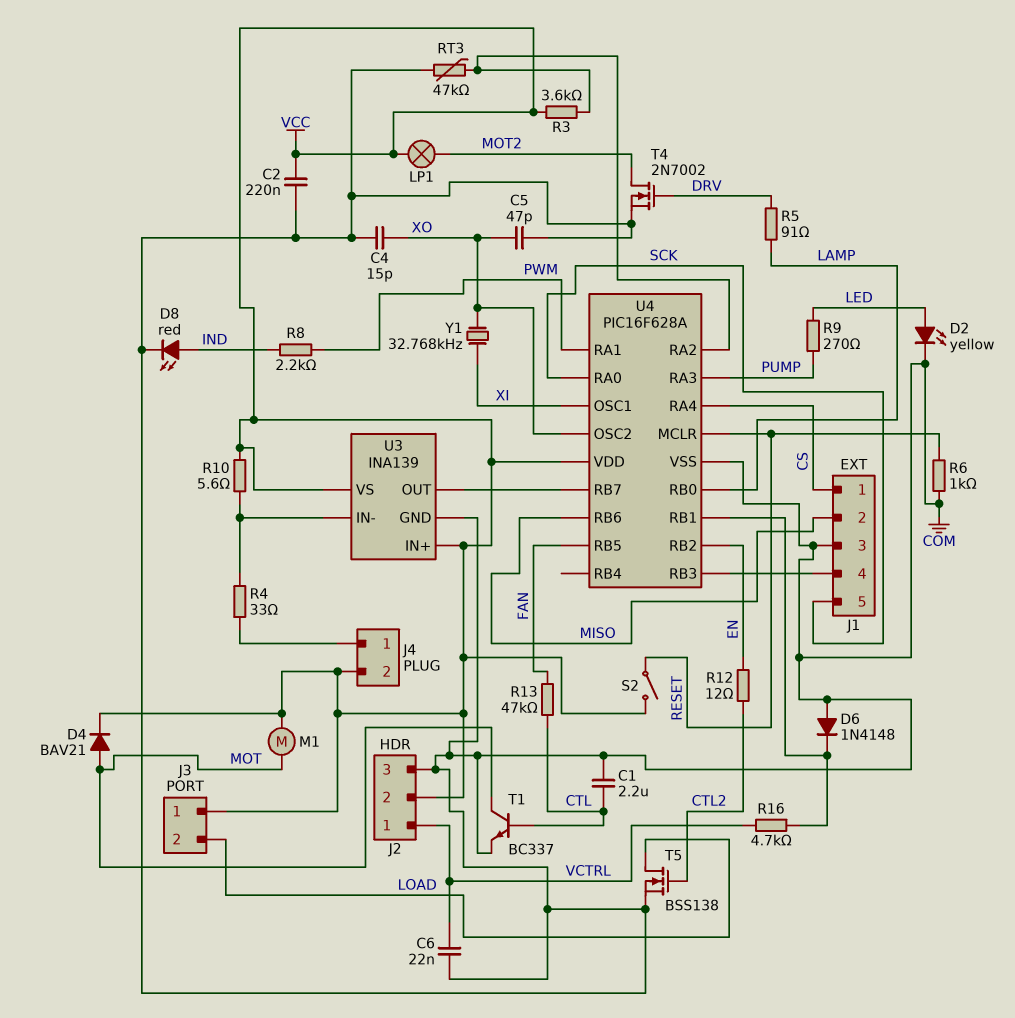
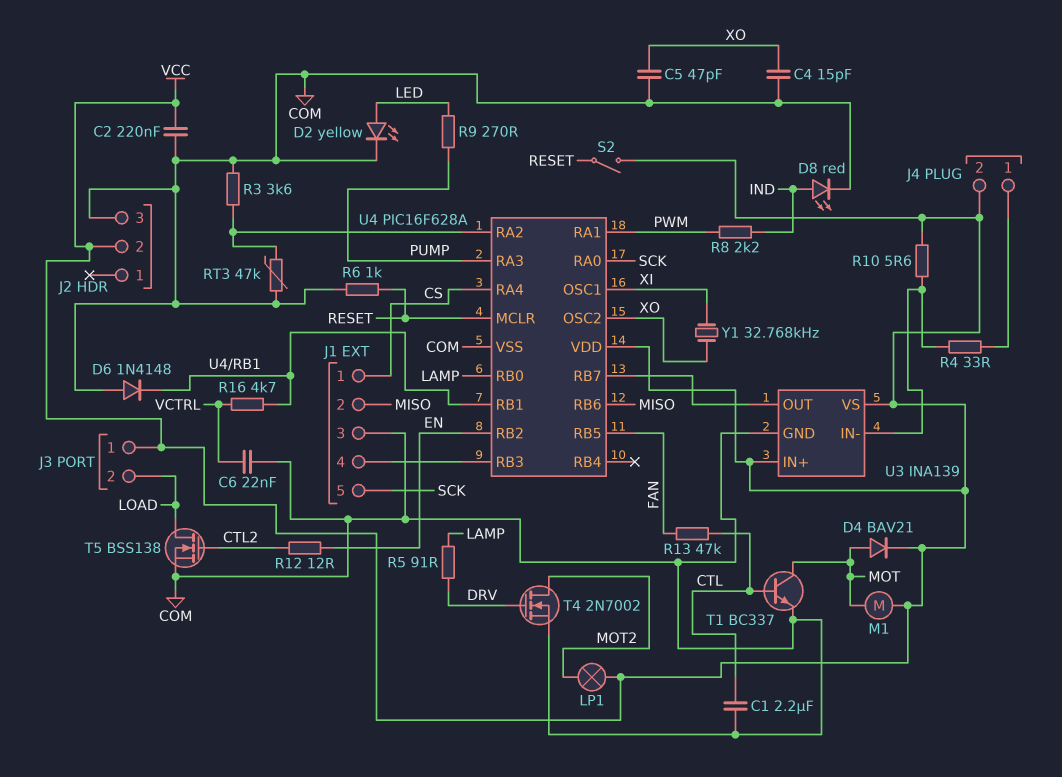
J2 pin 1: VCTRL -> none
R3: 3.6k (U4/RA2, VCC) -> 3.6k (COM, U4/RA2)

